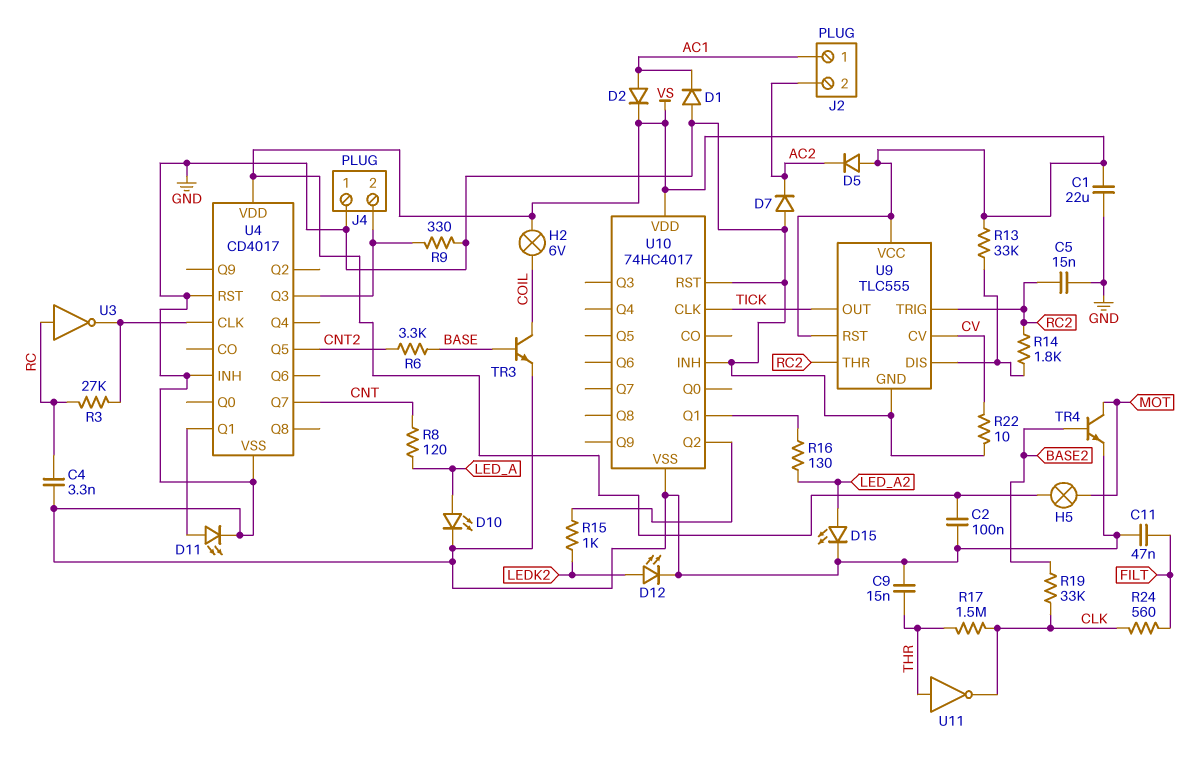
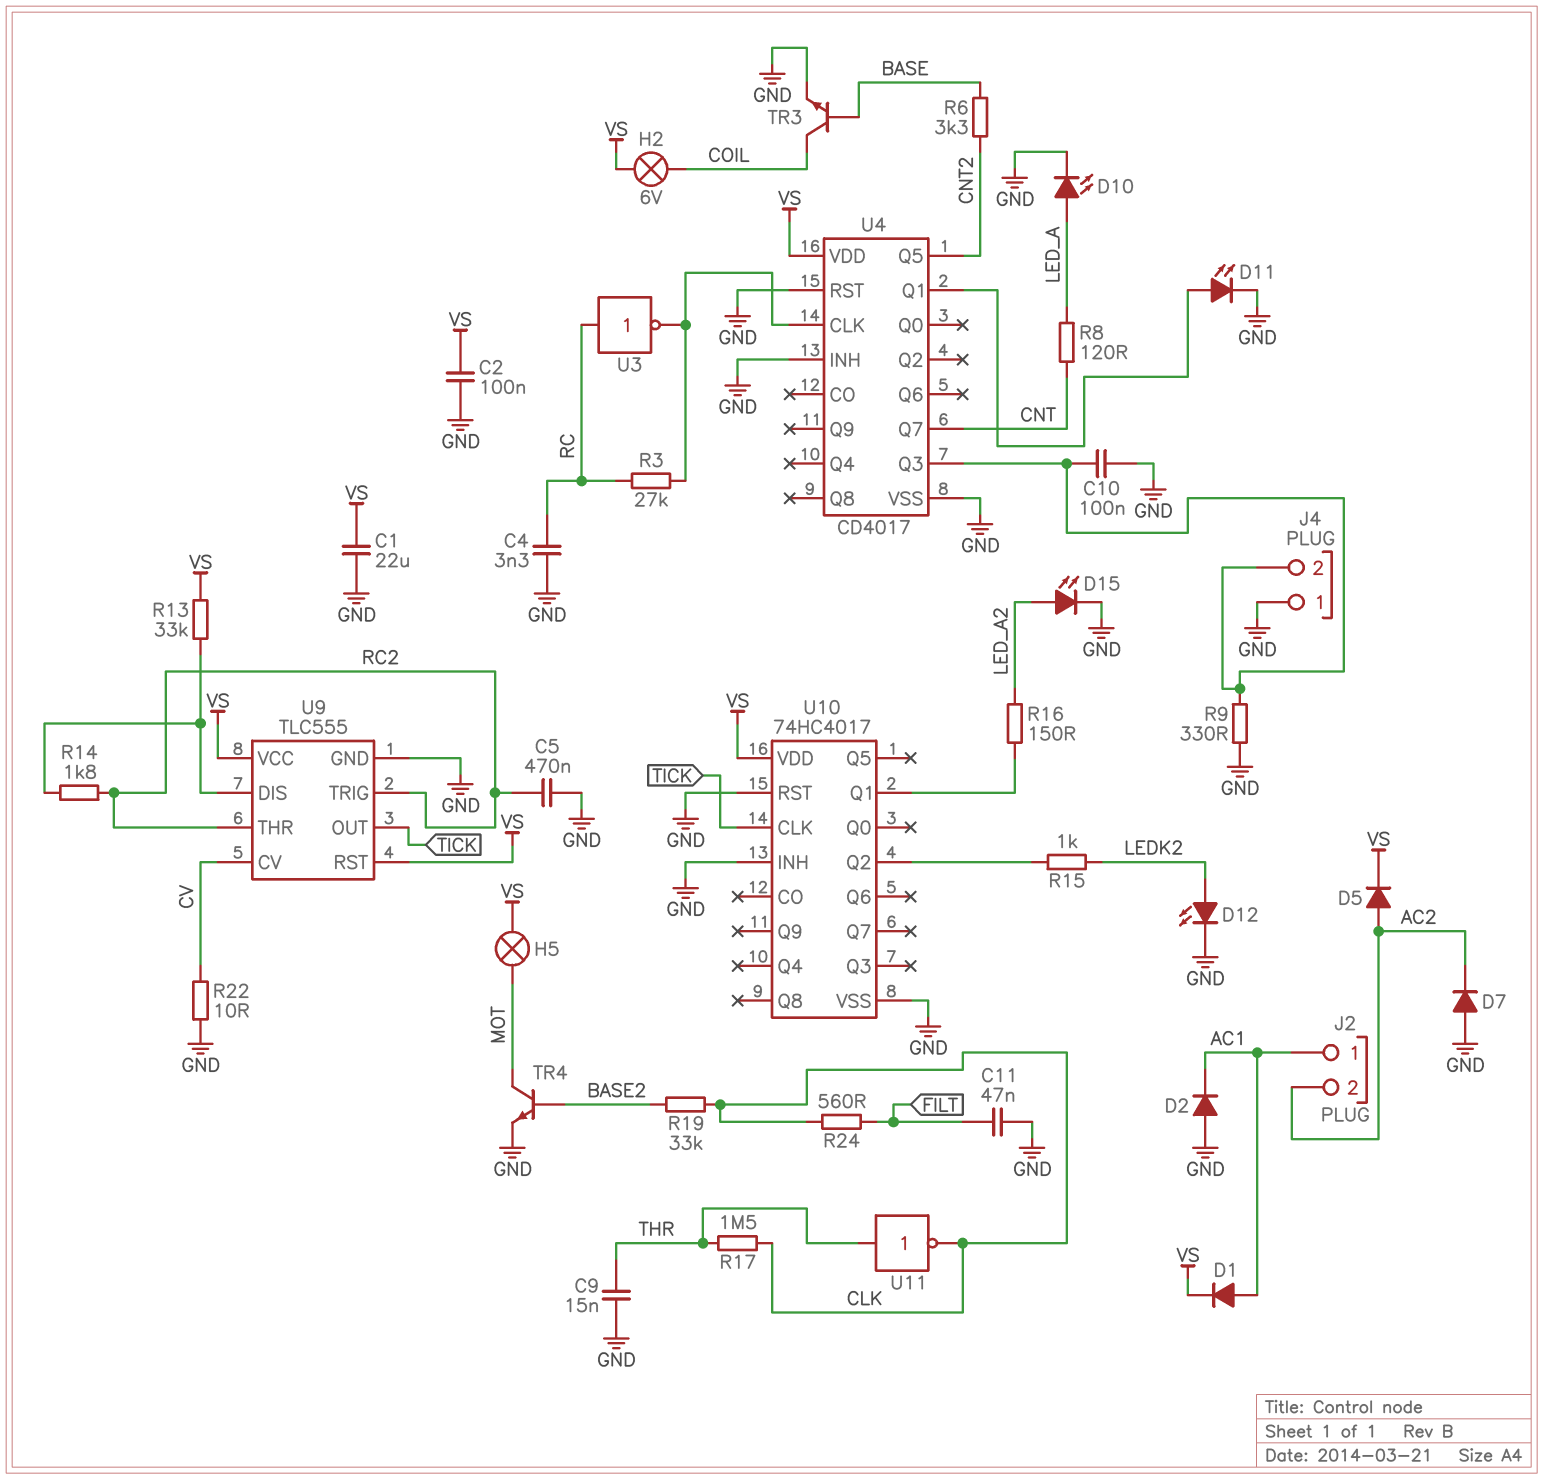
C5: 15nF (GND, RC2) -> 470nF (GND, RC2)
C10: none -> 100nF (GND, J4/2)
D1: diode (A GND, K AC1) -> diode (A AC1, K VS)
D2: diode (A AC1, K VS) -> diode (A GND, K AC1)
D5: diode (A VS, K AC2) -> diode (A AC2, K VS)
R16: 130 (LED_A2, U10/Q1) -> 150 (LED_A2, U10/Q1)

